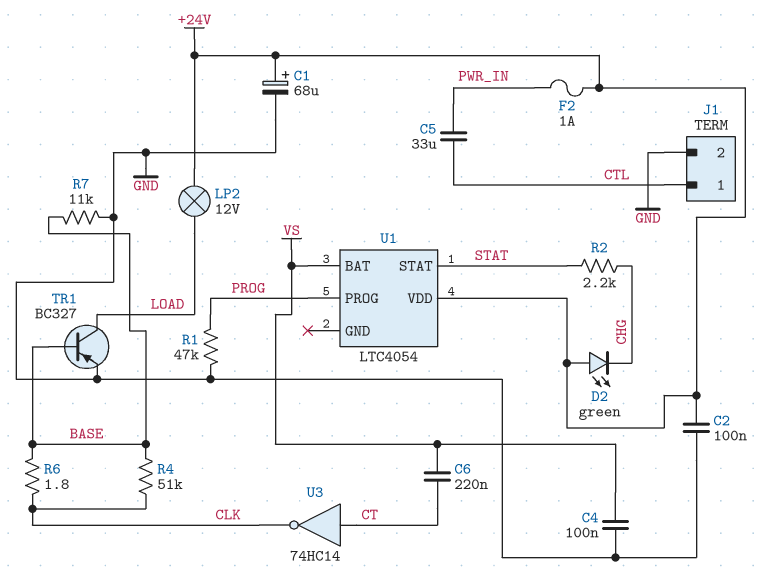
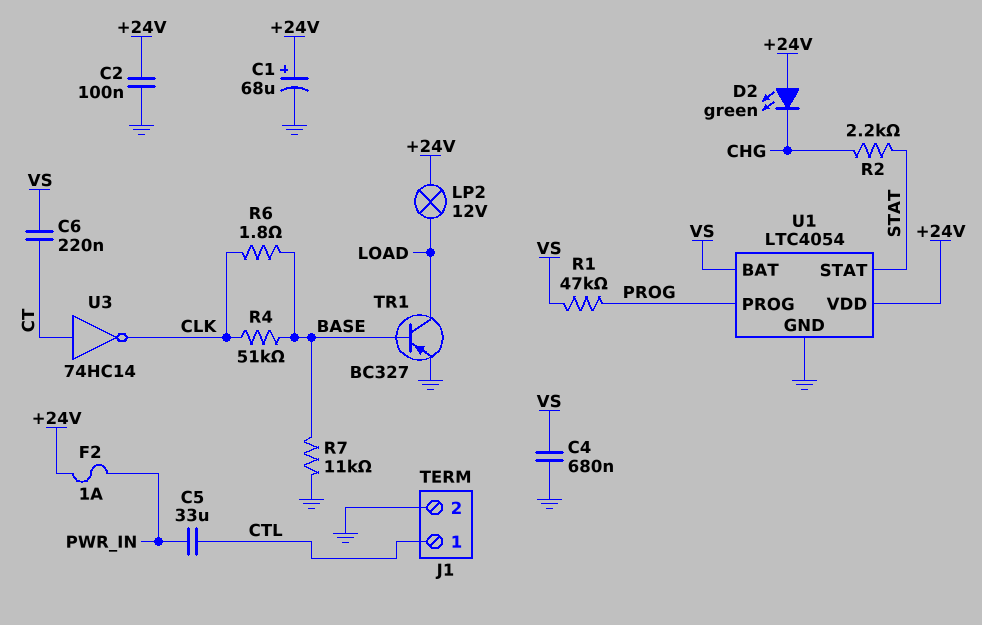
C4: 100nF (GND, VS) -> 680nF (GND, VS)
R1: 47k (GND, PROG) -> 47k (PROG, VS)
U1 pin GND: none -> GND

